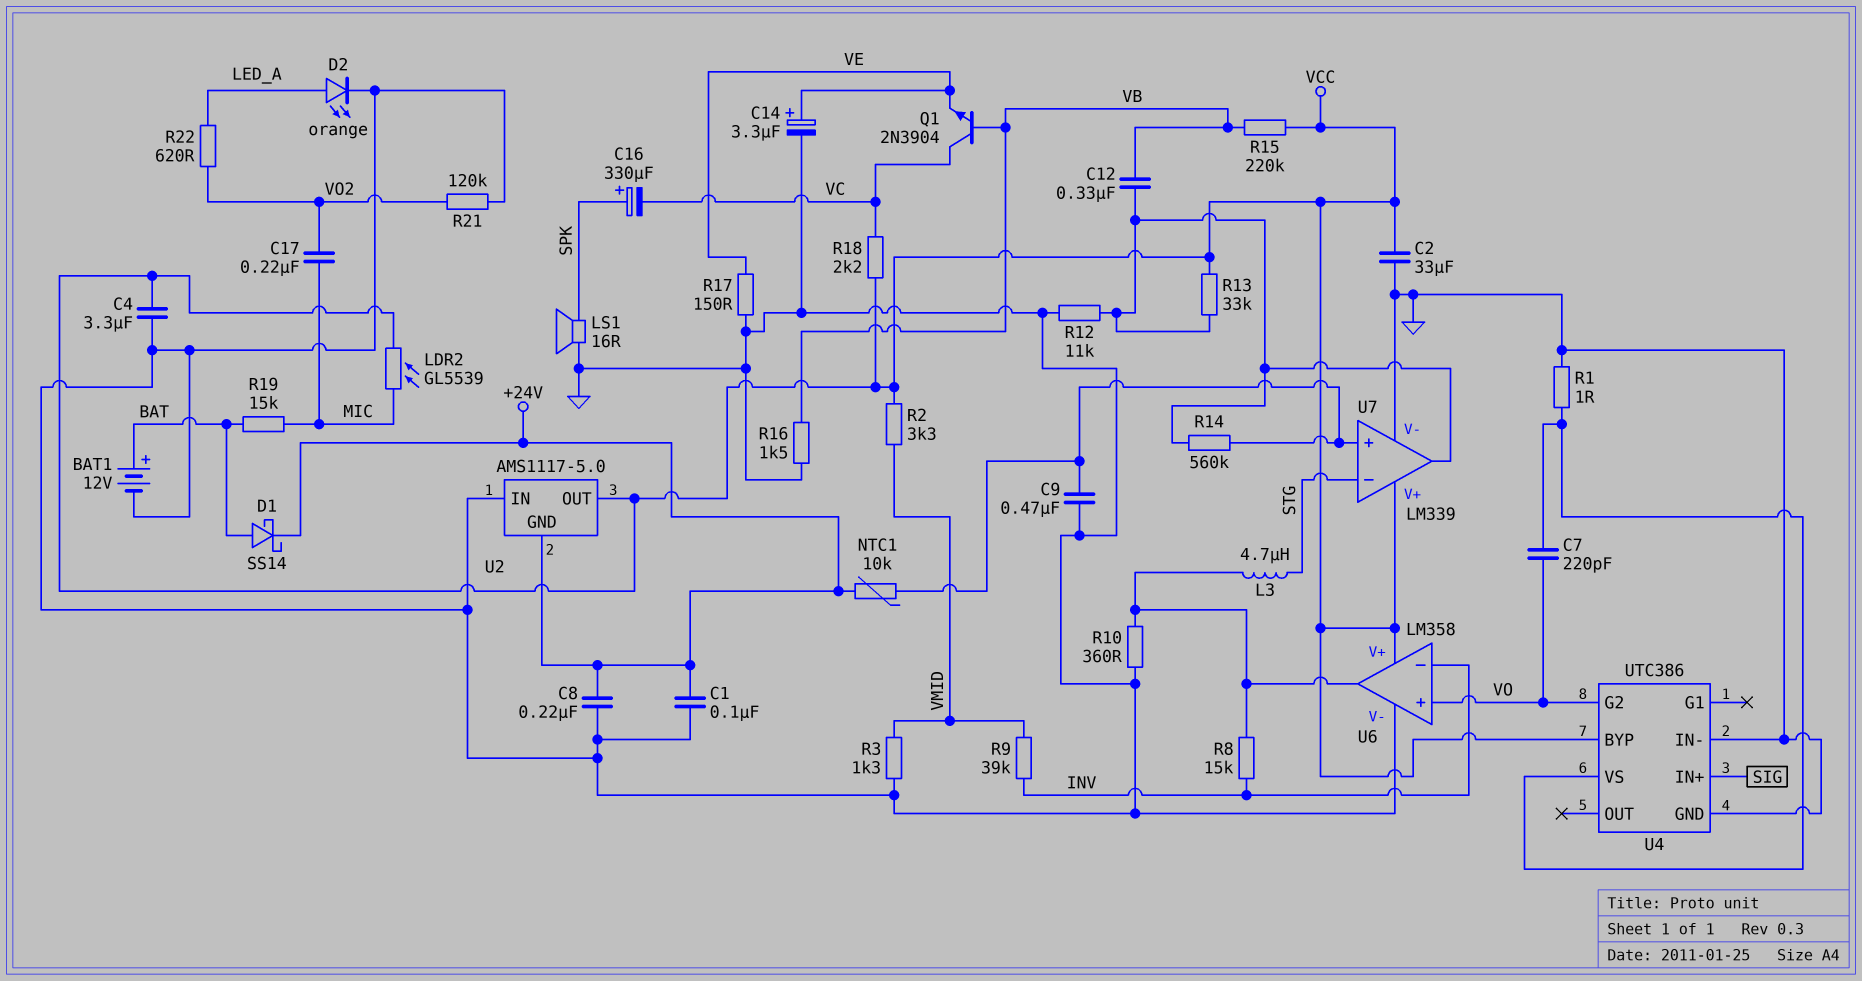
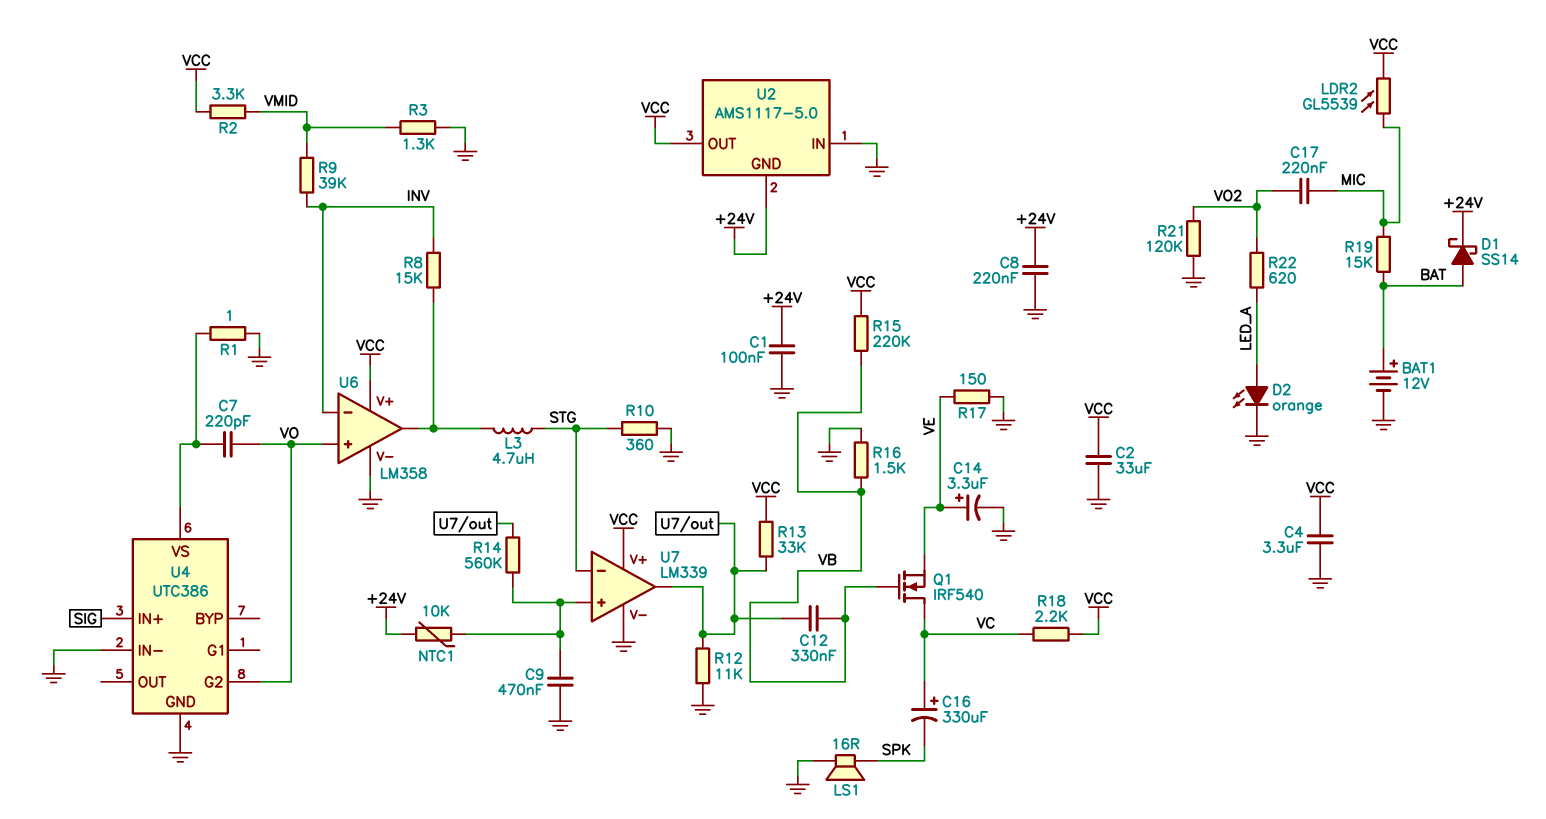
C16: 330uF (plus SPK, minus VC) -> 330uF (plus VC, minus SPK)
Q1: NPN 2N3904 (B VB, C VC, E VE) -> NMOS IRF540 (G VB, D VC, S VE)
R10: 360 (GND, U6/out) -> 360 (GND, STG)
U4 pin BYP: VCC -> none

